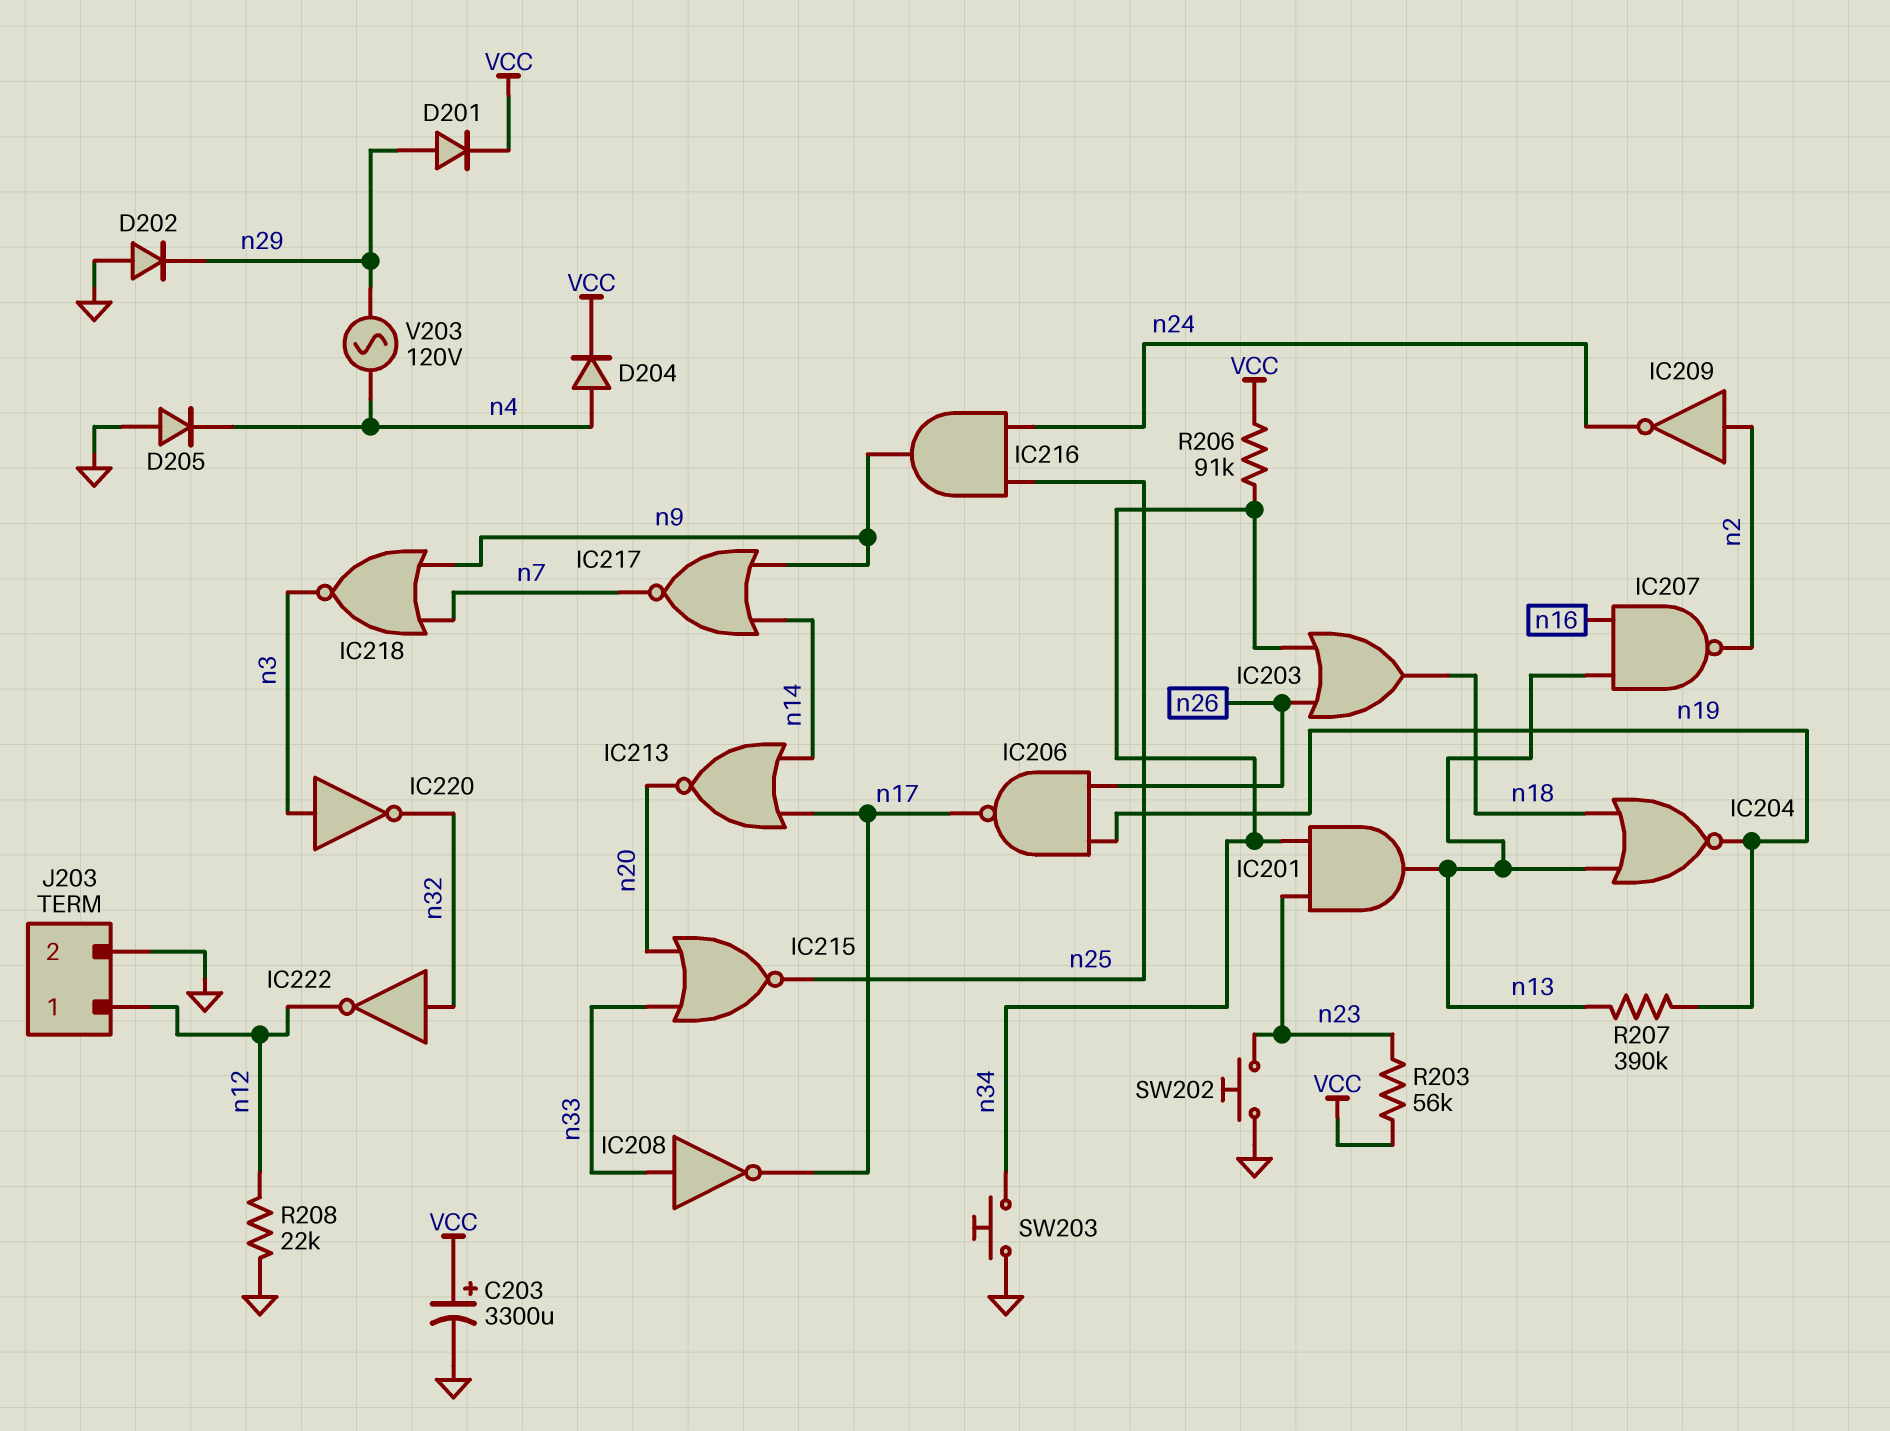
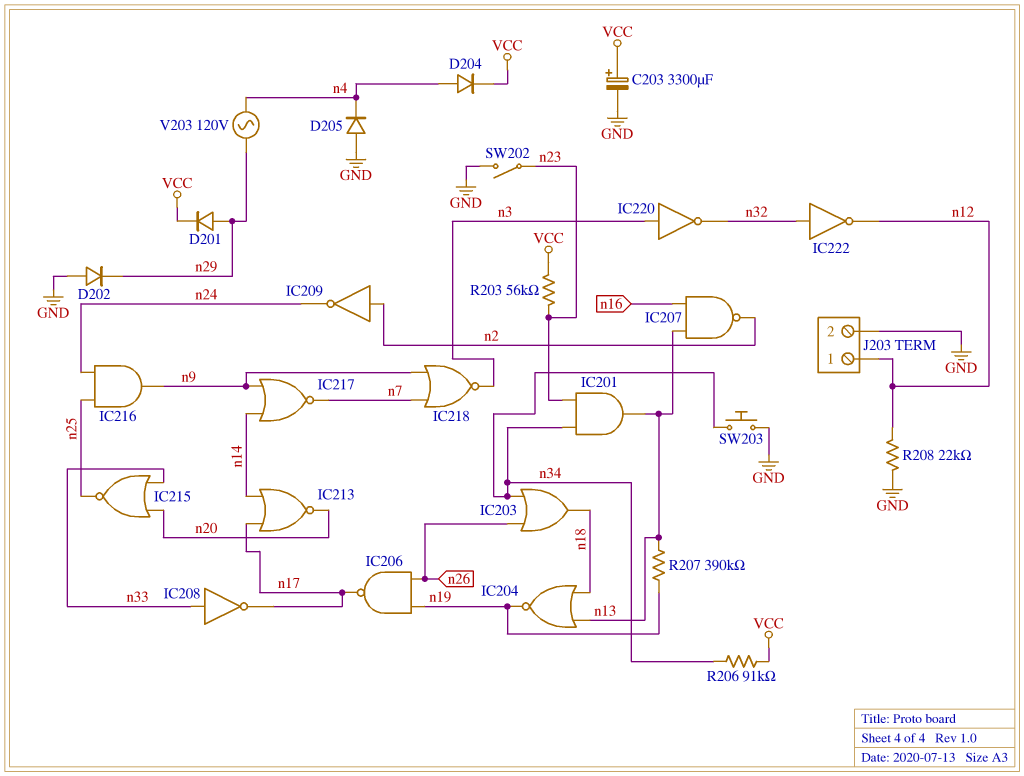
SW202: button (GND, n23) -> switch (GND, n23)

